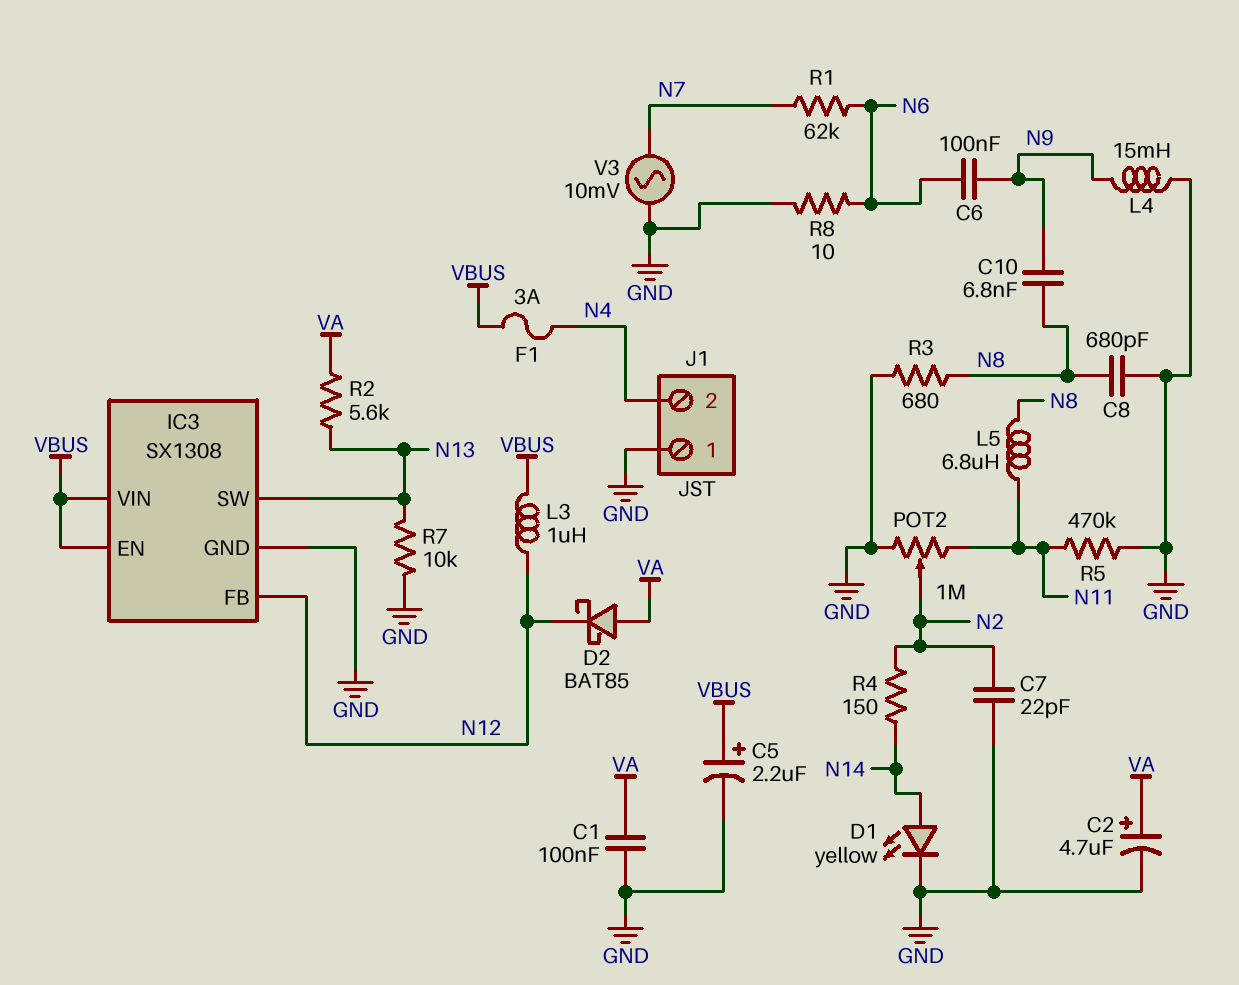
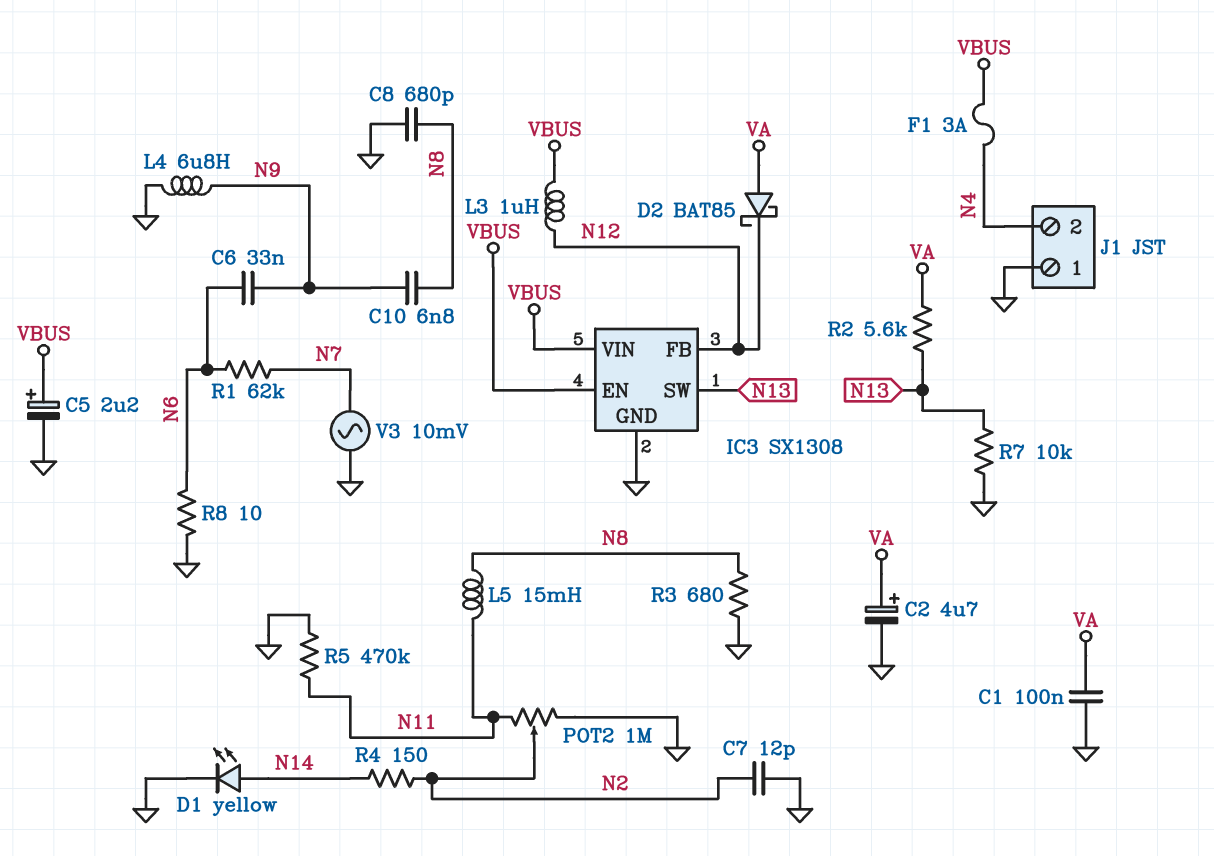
C6: 100nF (N6, N9) -> 33nF (N6, N9)
C7: 22pF (GND, N2) -> 12pF (GND, N2)
L4: 15mH (GND, N9) -> 6.8uH (GND, N9)
L5: 6.8uH (N8, N11) -> 15mH (N8, N11)

